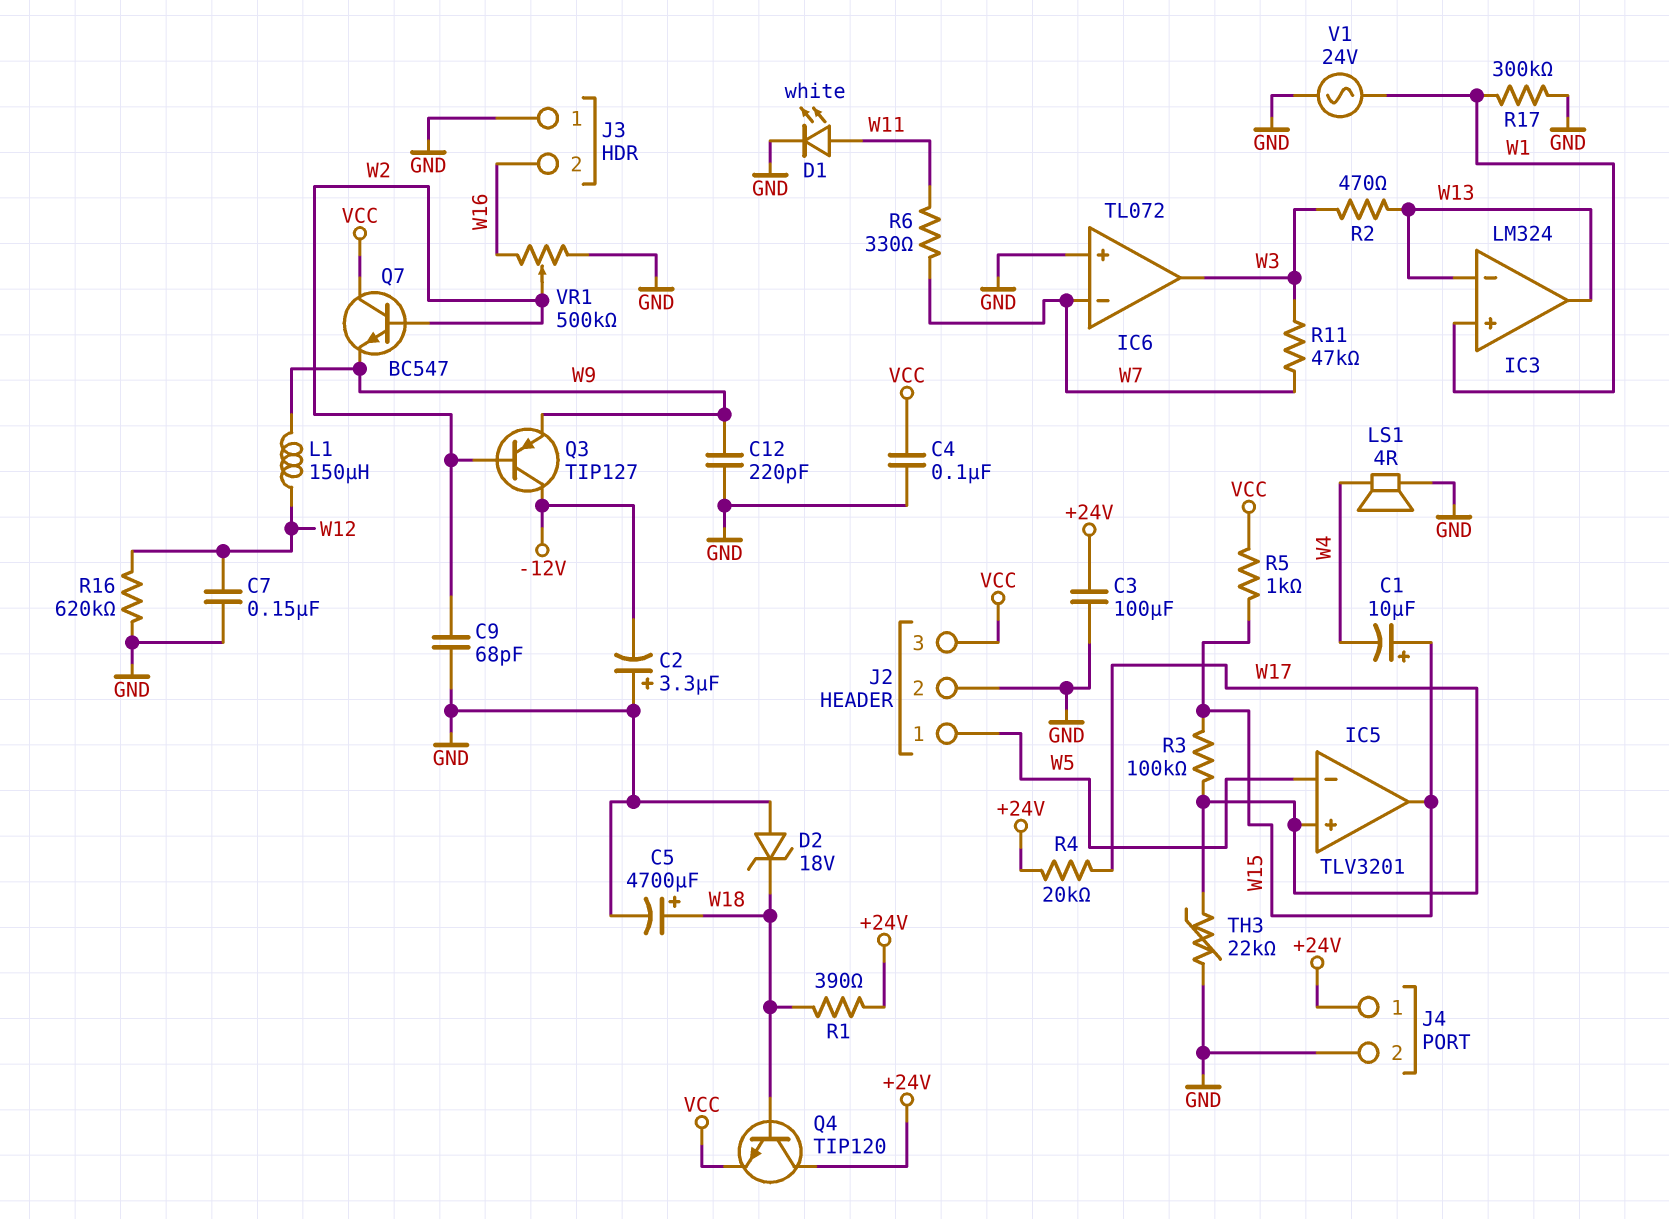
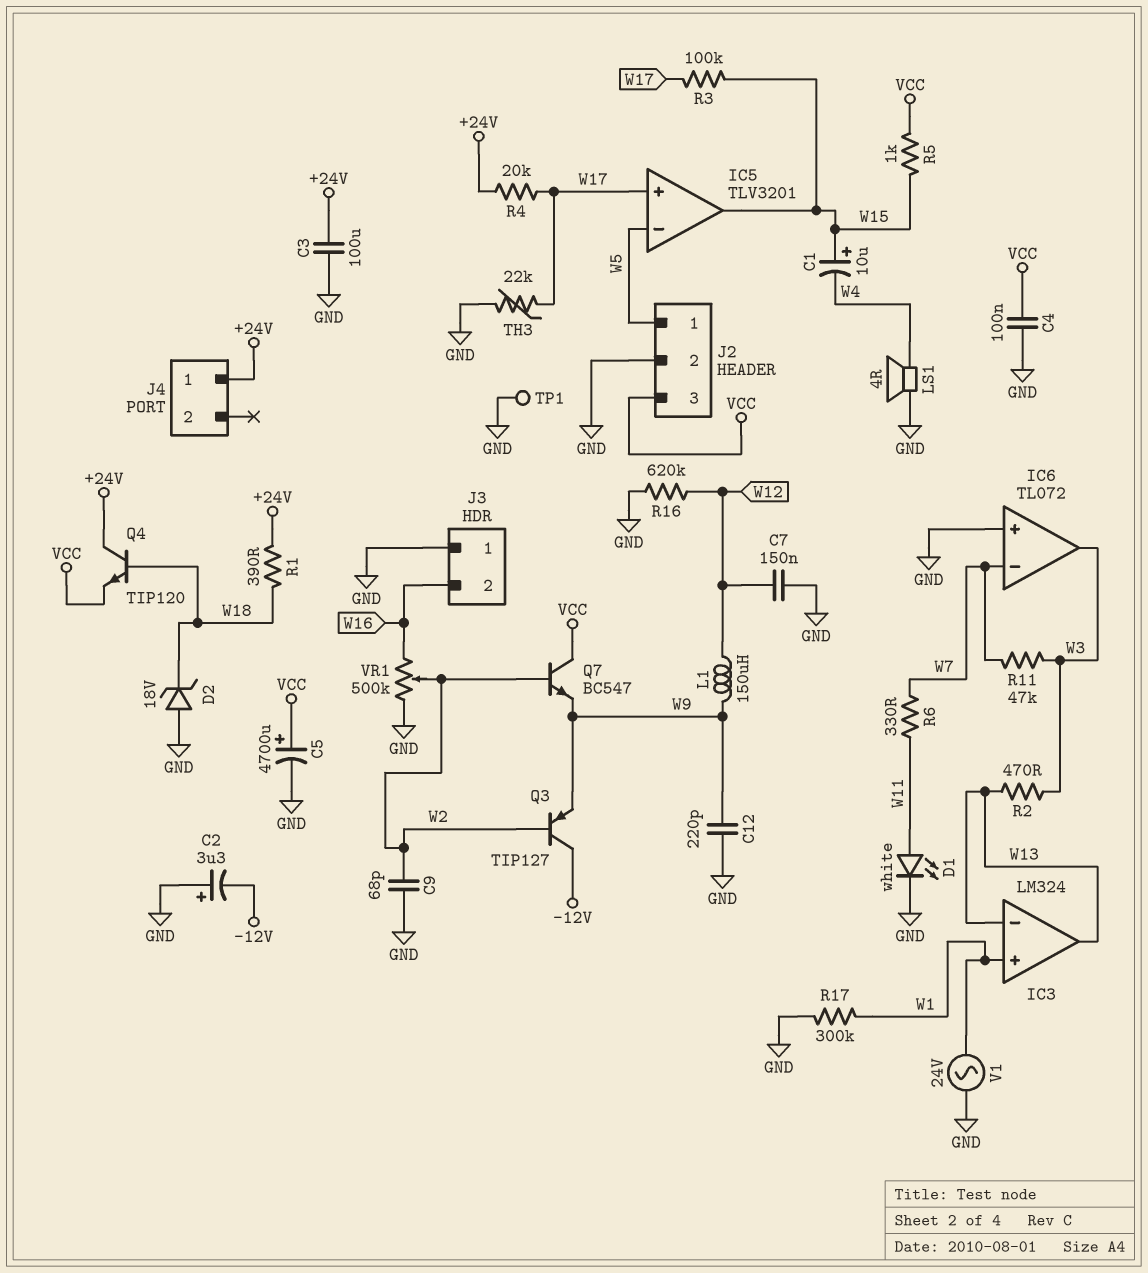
C5: 4700uF (plus W18, minus GND) -> 4700uF (plus VCC, minus GND)
J4 pin 2: GND -> none
TP1: none -> test point (GND)

